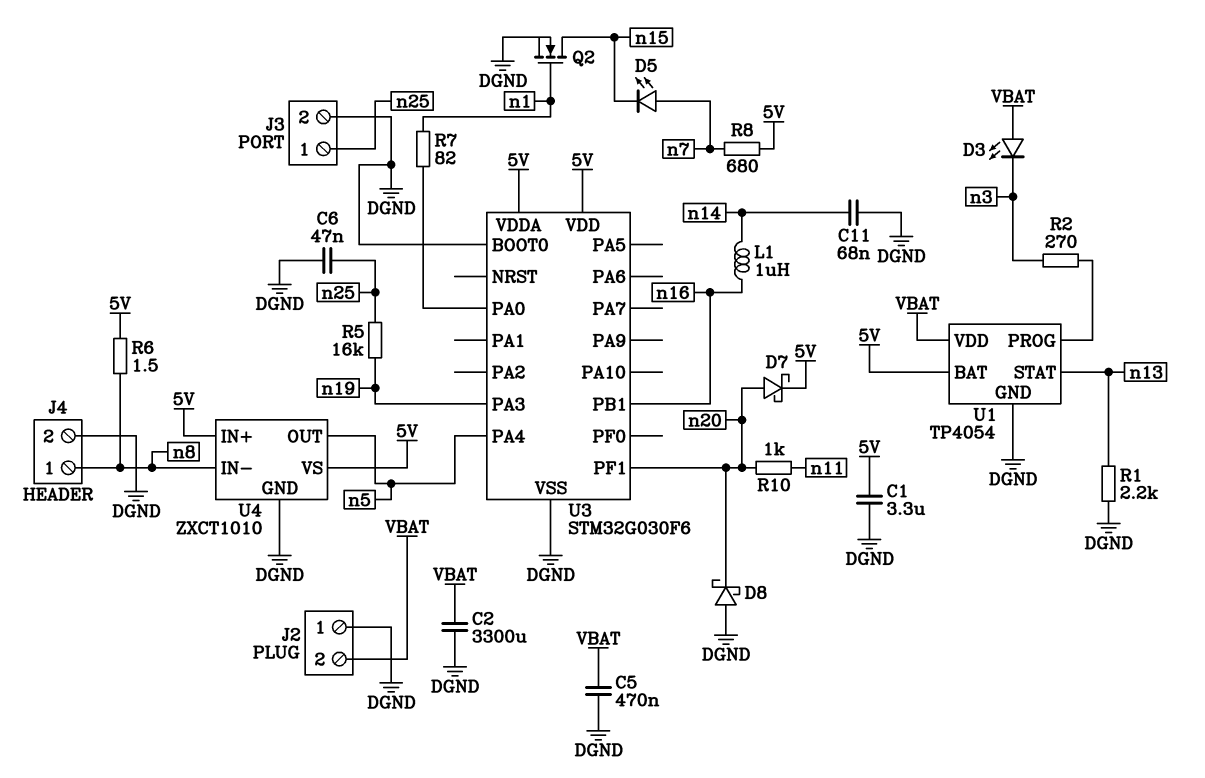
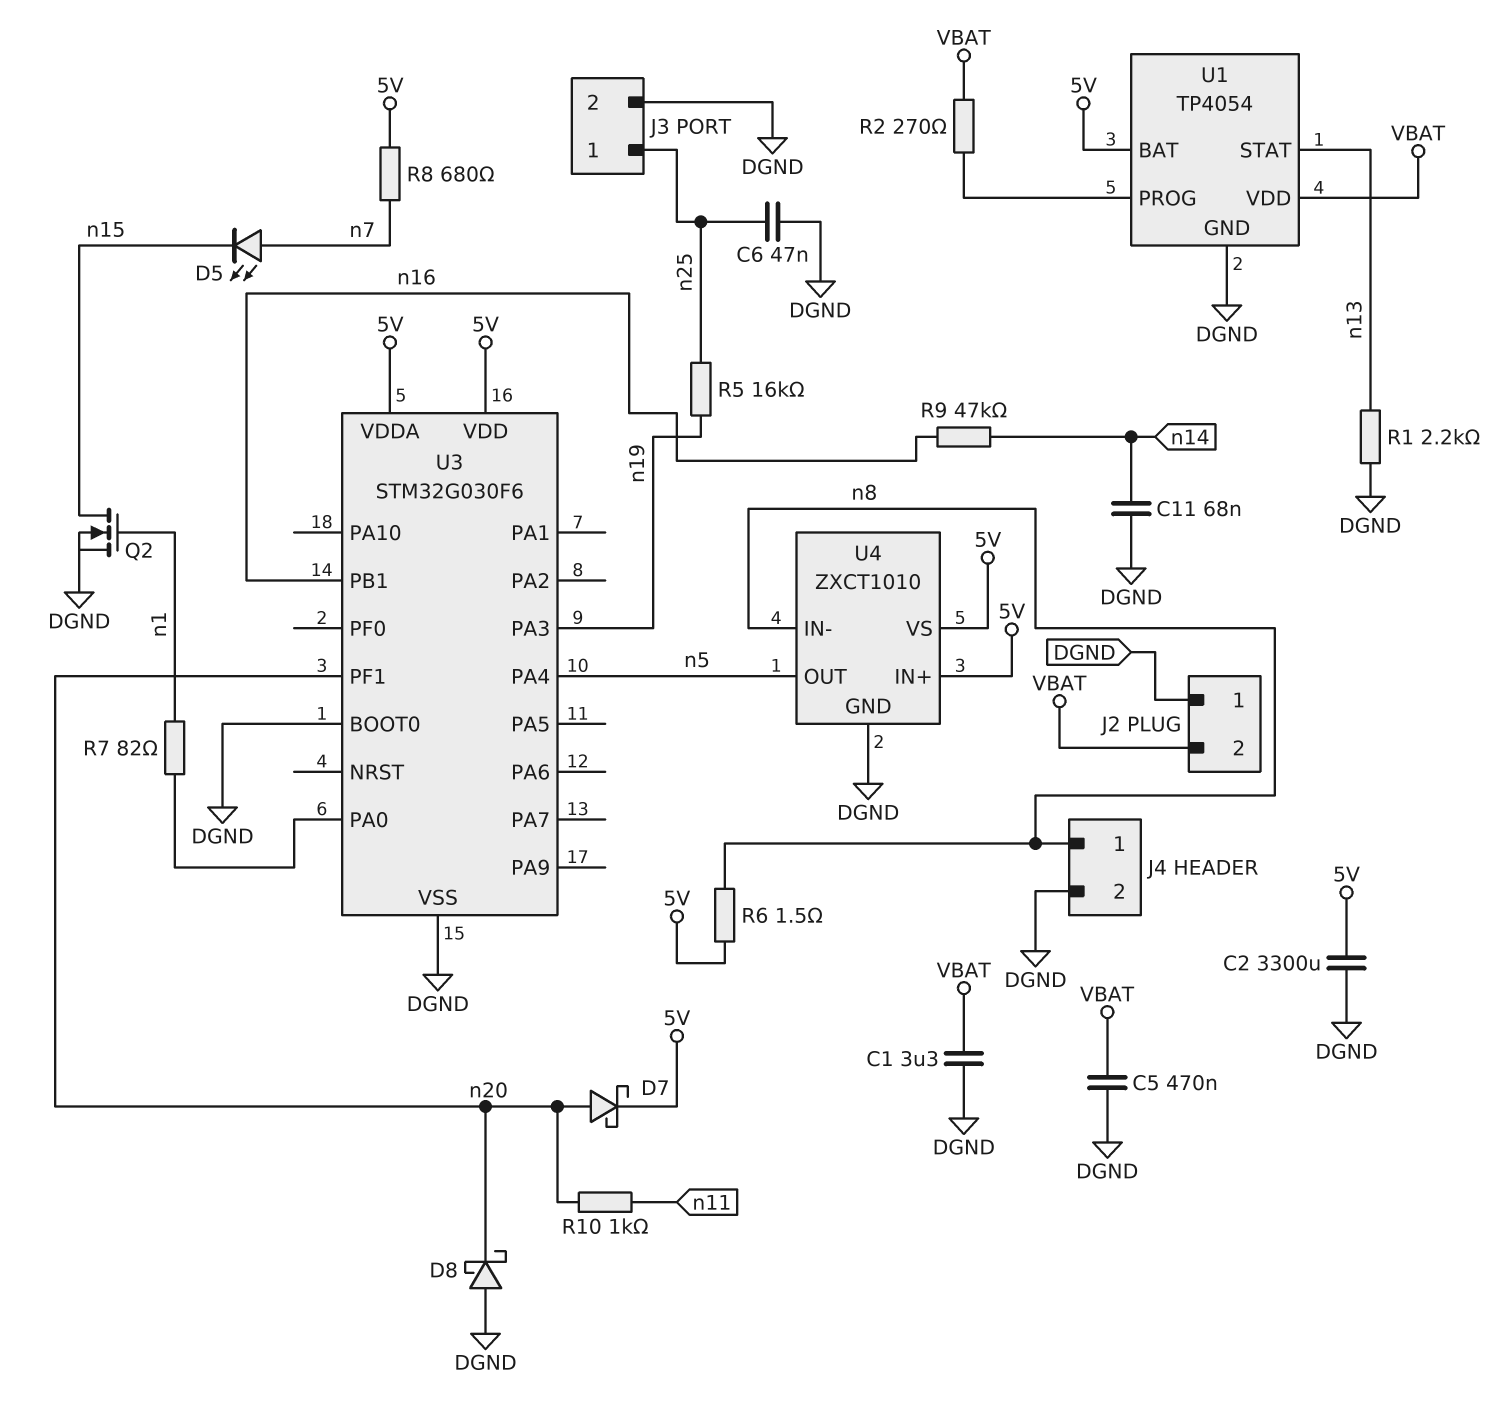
C1: 3.3uF (5V, DGND) -> 3.3uF (DGND, VBAT)
C2: 3300uF (DGND, VBAT) -> 3300uF (5V, DGND)
D3: LED (A VBAT, K n3) -> none
L1: 1uH (n14, n16) -> none
R2: 270 (U1/PROG, n3) -> 270 (U1/PROG, VBAT)
R9: none -> 47k (n14, n16)

